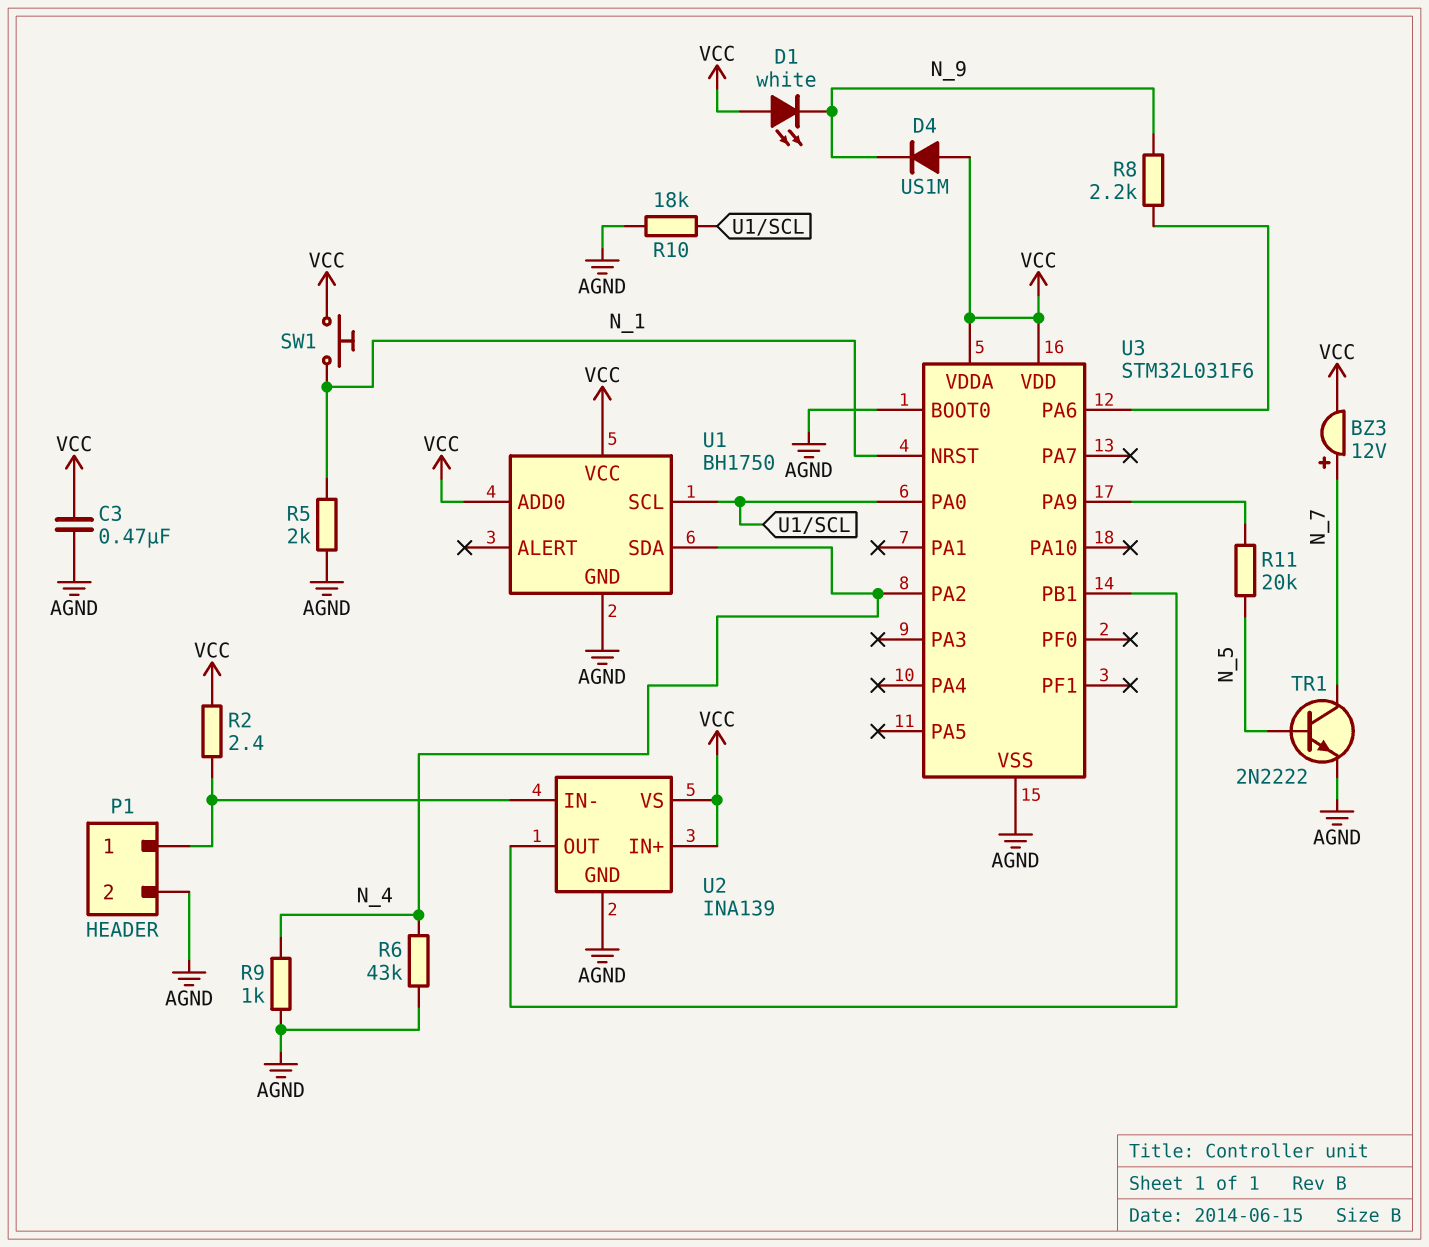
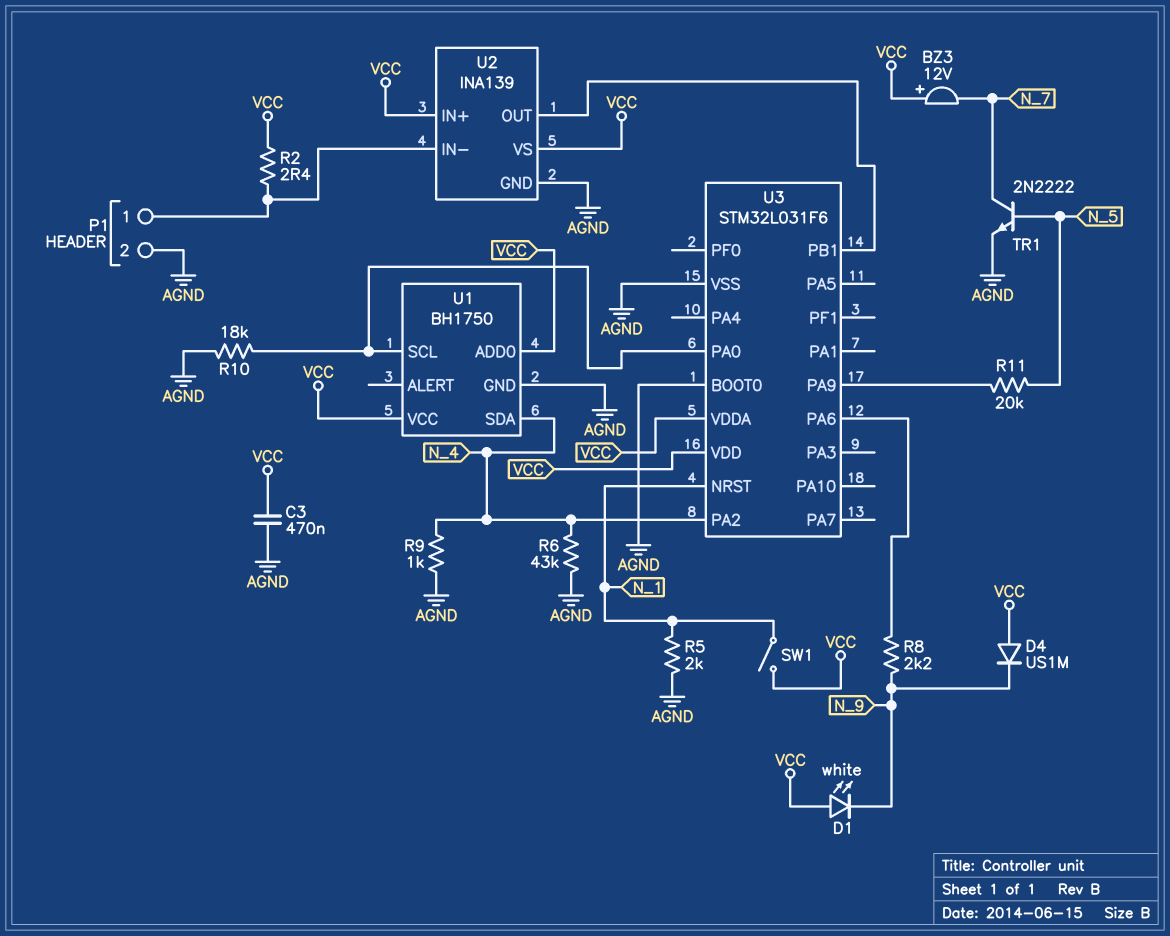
BZ3: buzzer 12V (plus N_7, minus VCC) -> buzzer 12V (plus VCC, minus N_7)
SW1: button (N_1, VCC) -> switch (N_1, VCC)

